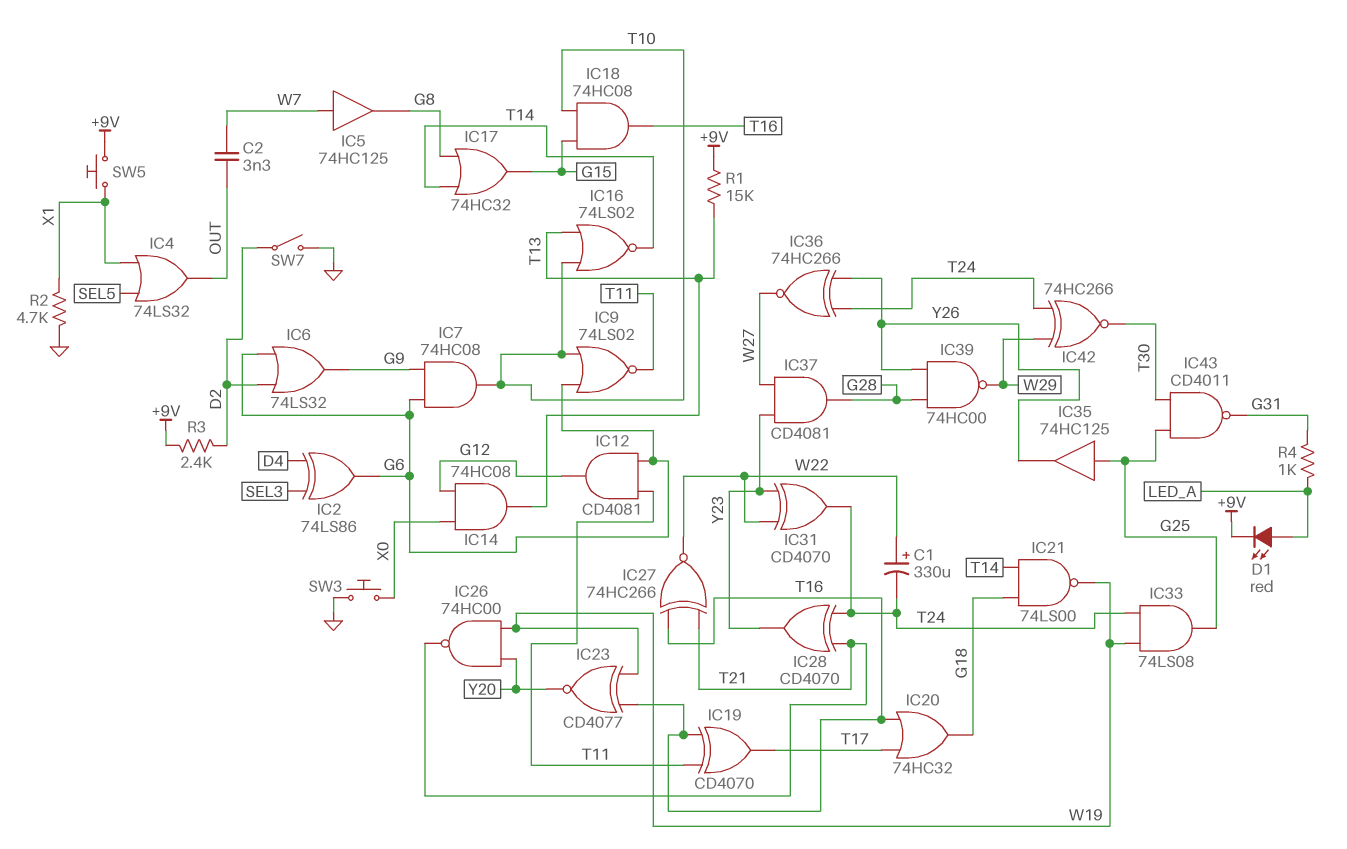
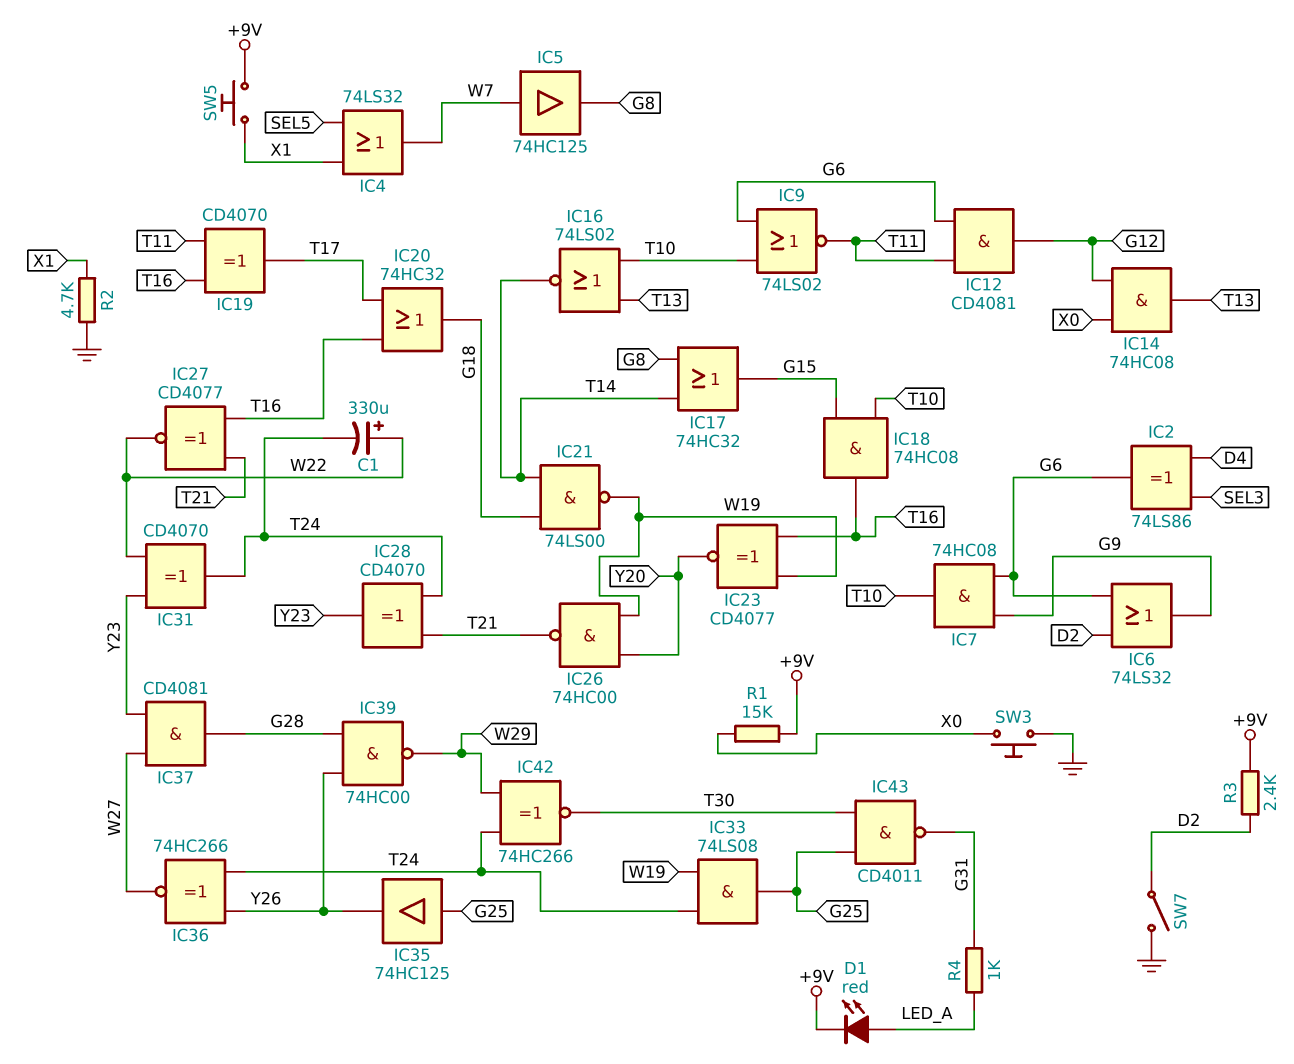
C2: 3.3nF (OUT, W7) -> none
IC4: OR 74LS32 (in SEL5, in X1, out OUT) -> OR 74LS32 (in SEL5, in X1, out W7)
IC27: XNOR 74HC266 (in T16, in T21, out W22) -> XNOR CD4077 (in T16, in T21, out W22)
R1: 15k (+9V, T13) -> 15k (+9V, X0)

